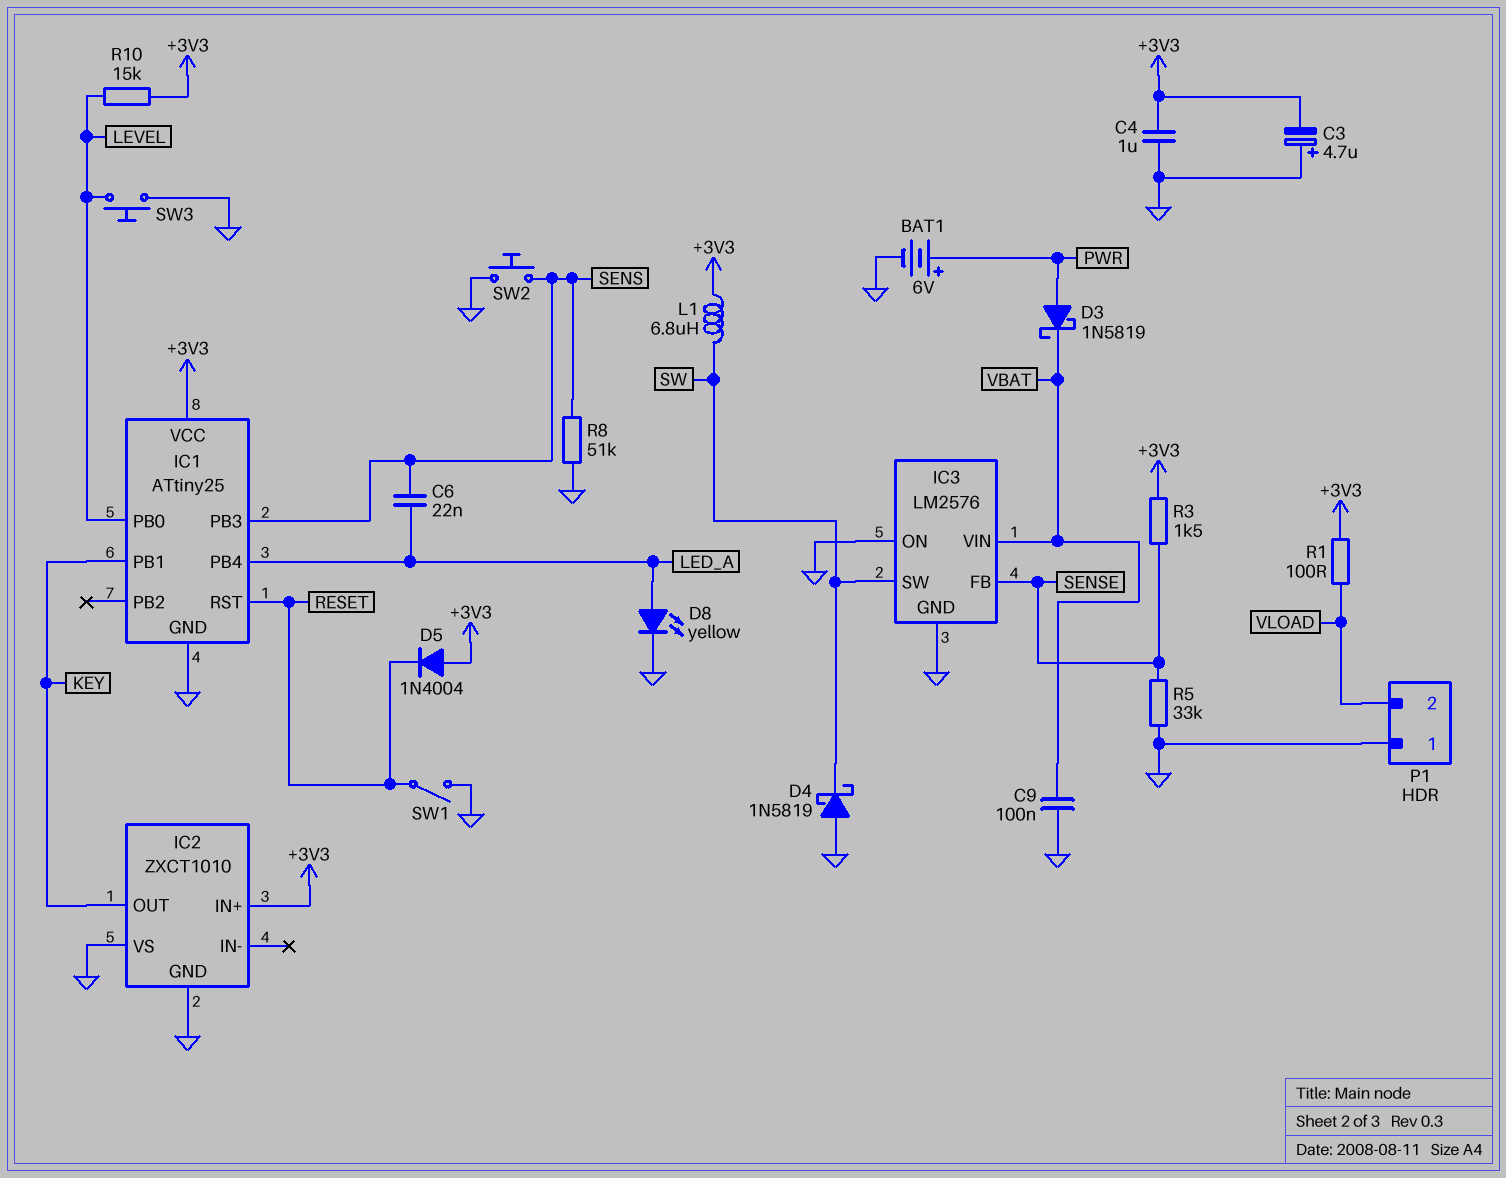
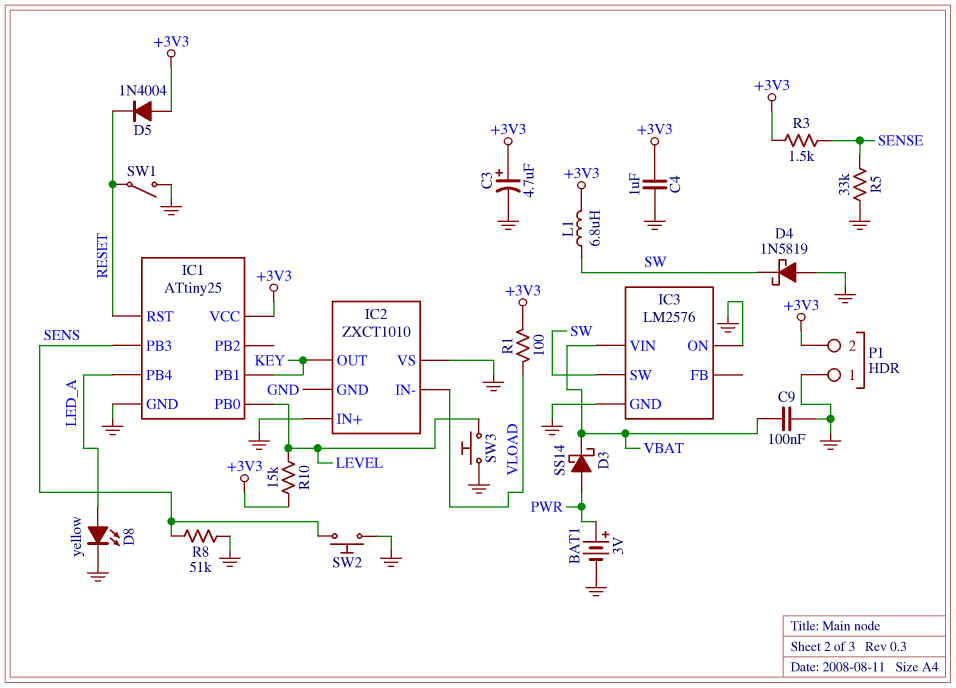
BAT1: 6V (plus PWR, minus GND) -> 3V (plus PWR, minus GND)
C3: 4.7uF (plus GND, minus +3V3) -> 4.7uF (plus +3V3, minus GND)
C6: 22nF (LED_A, SENS) -> none
D3: schottky 1N5819 (A PWR, K VBAT) -> schottky SS14 (A PWR, K VBAT)
IC2 pin IN+: +3V3 -> GND
IC2 pin IN-: none -> VLOAD
IC3 pin FB: SENSE -> none
P1 pin 2: VLOAD -> +3V3

